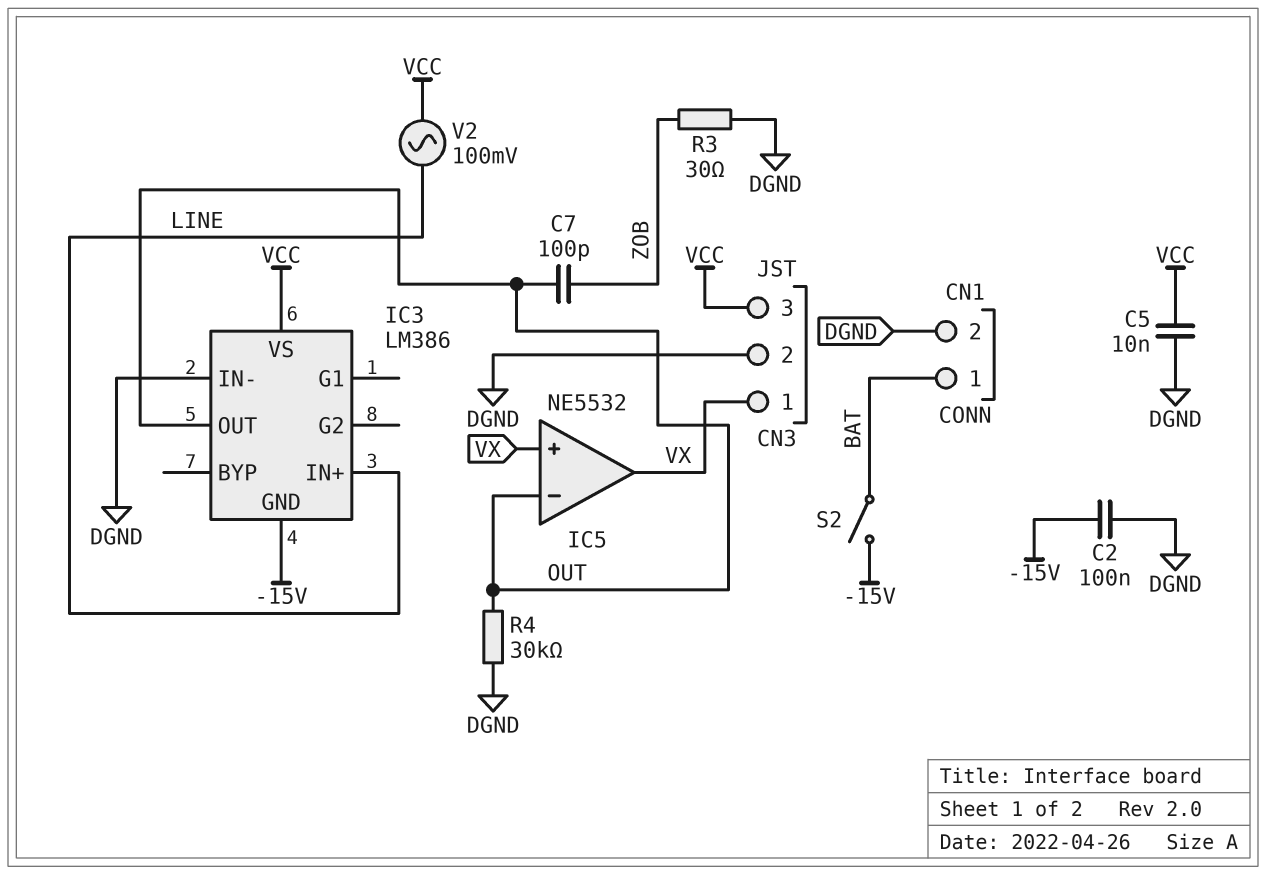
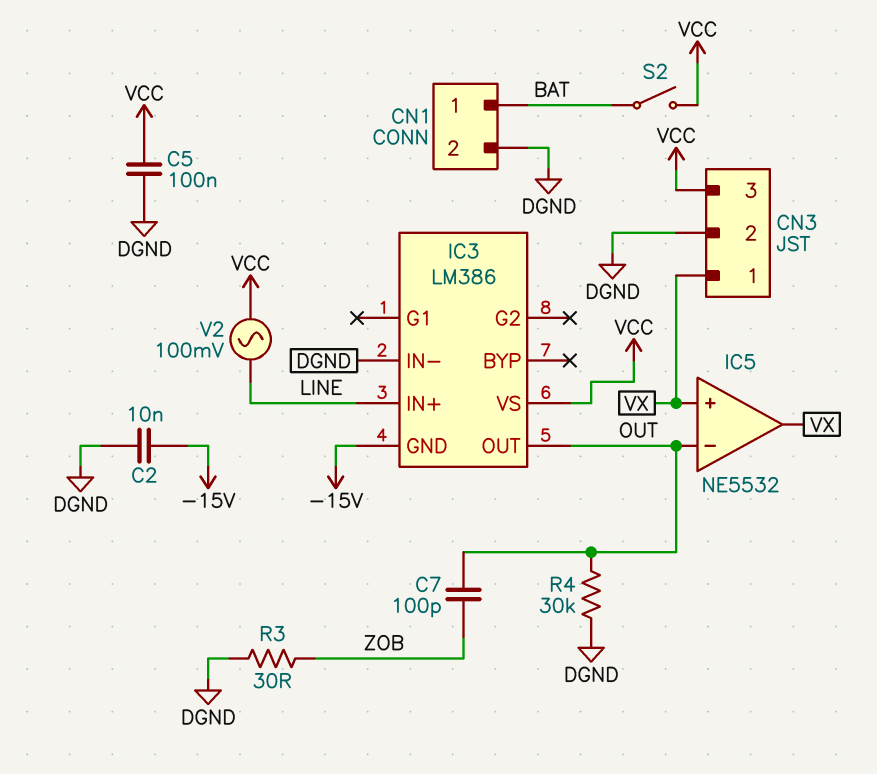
C2: 100nF (-15V, DGND) -> 10nF (-15V, DGND)
C5: 10nF (DGND, VCC) -> 100nF (DGND, VCC)
S2: switch (-15V, BAT) -> switch (BAT, VCC)

